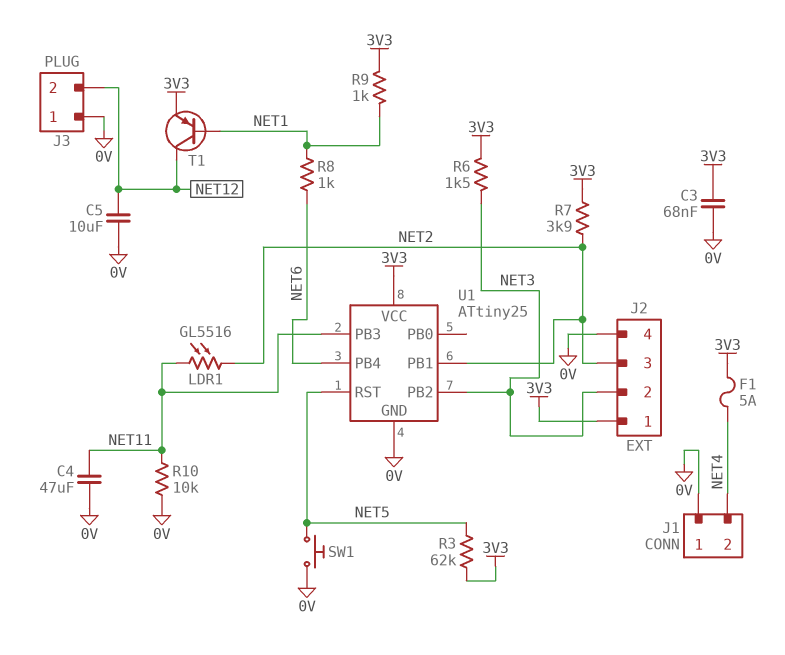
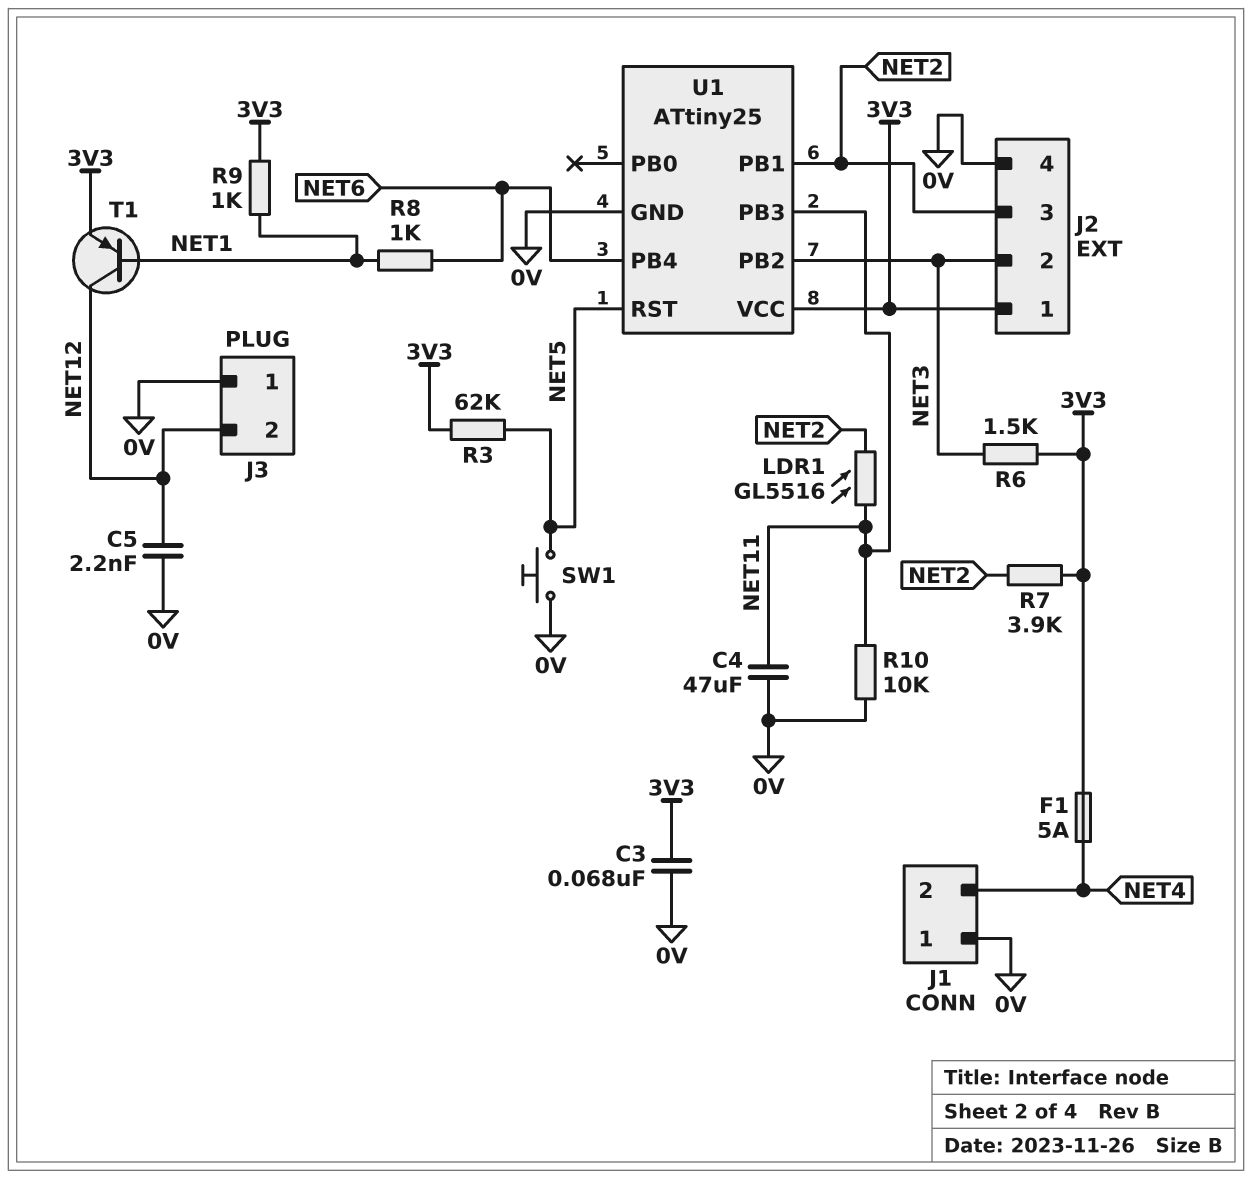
C5: 10uF (0V, NET12) -> 2.2nF (0V, NET12)

